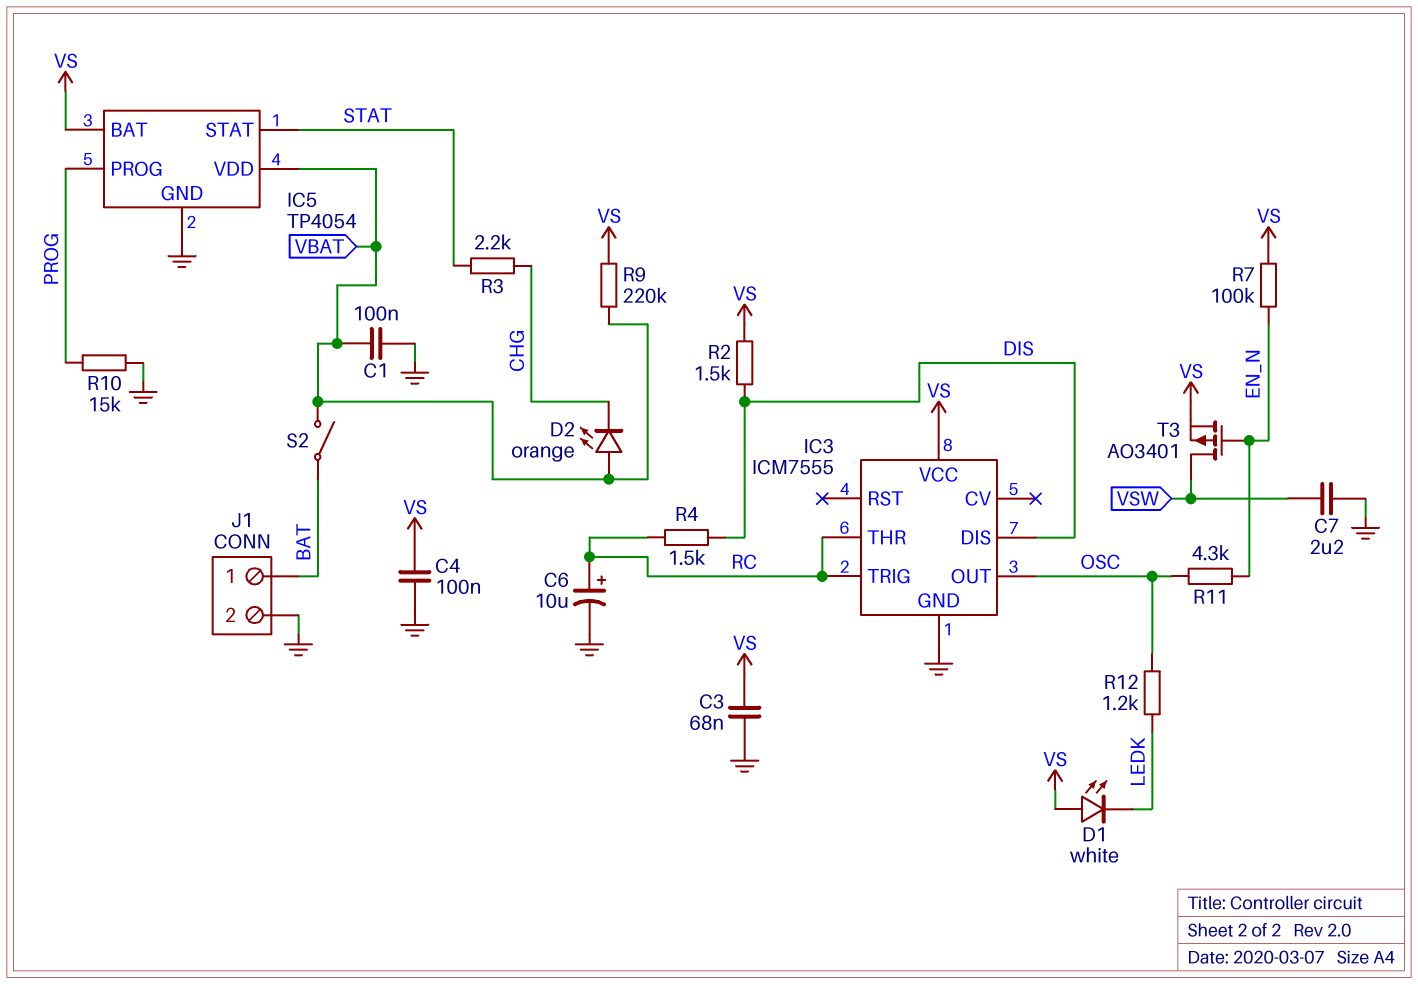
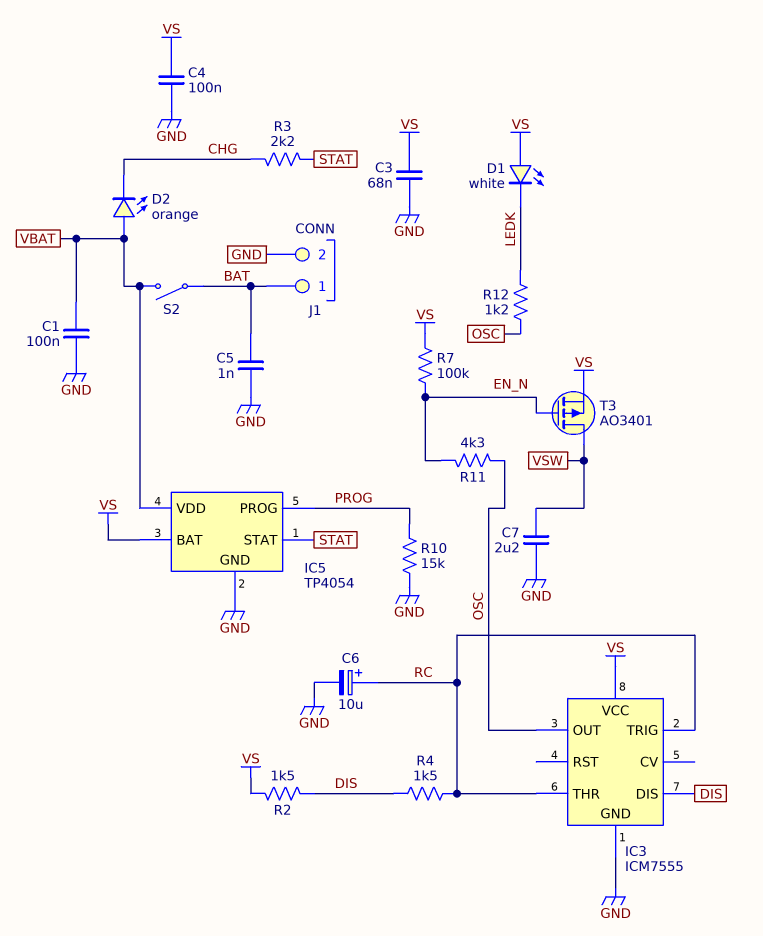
C5: none -> 1nF (BAT, GND)
R9: 220k (VBAT, VS) -> none

